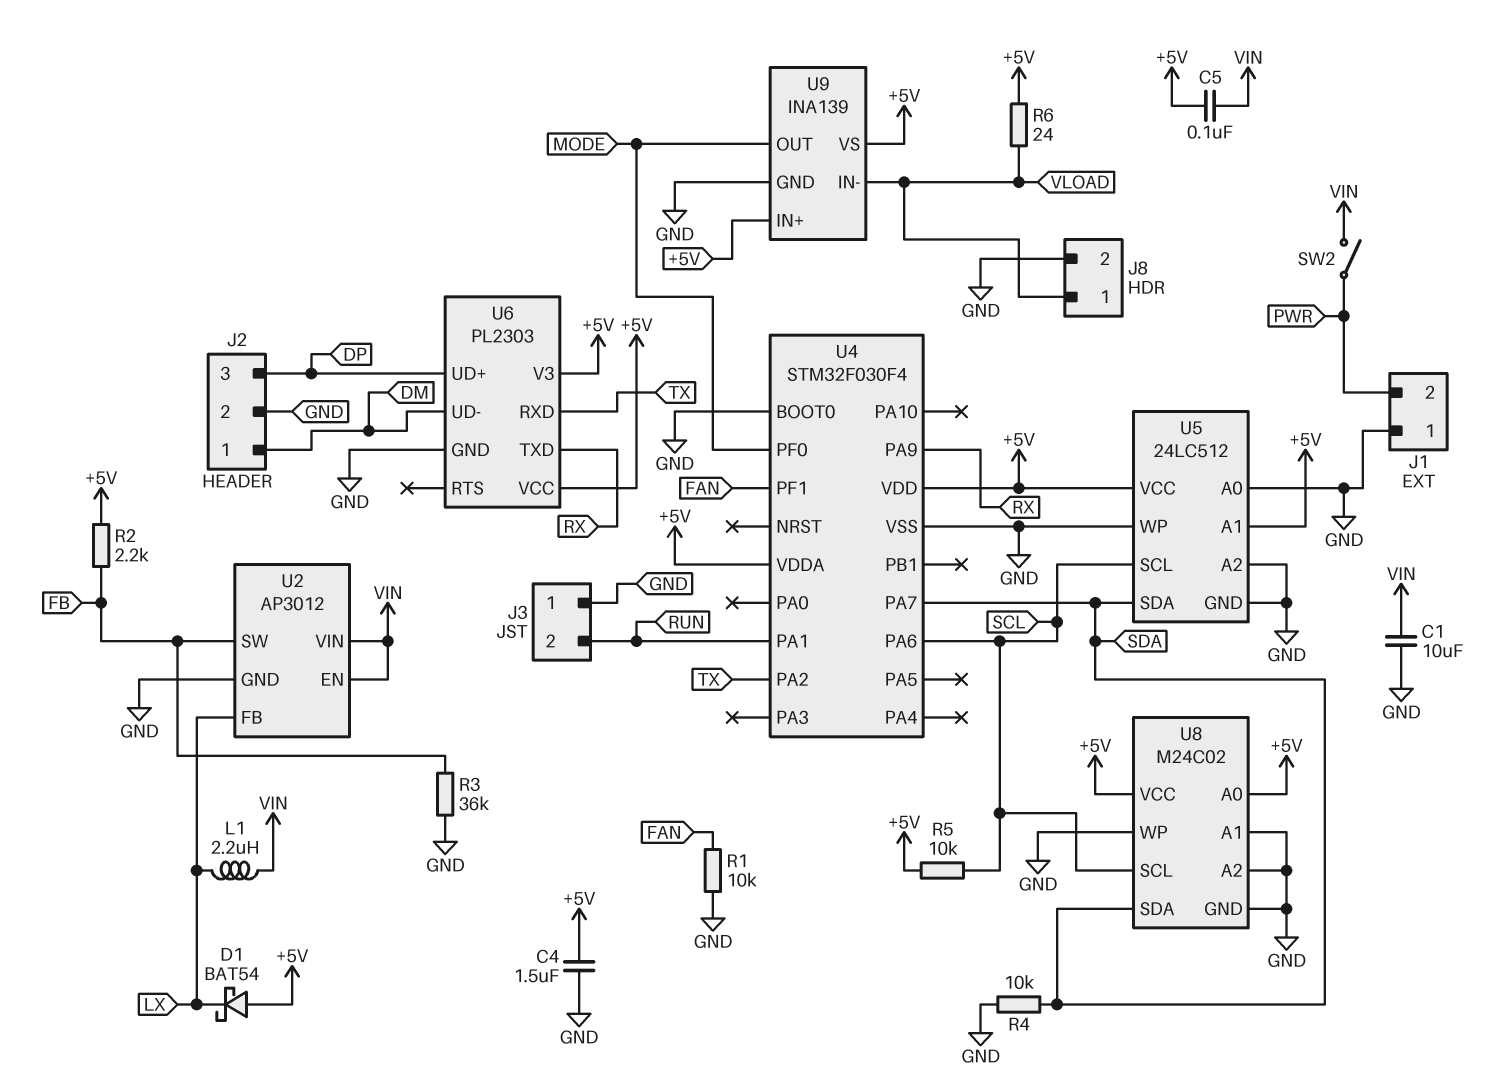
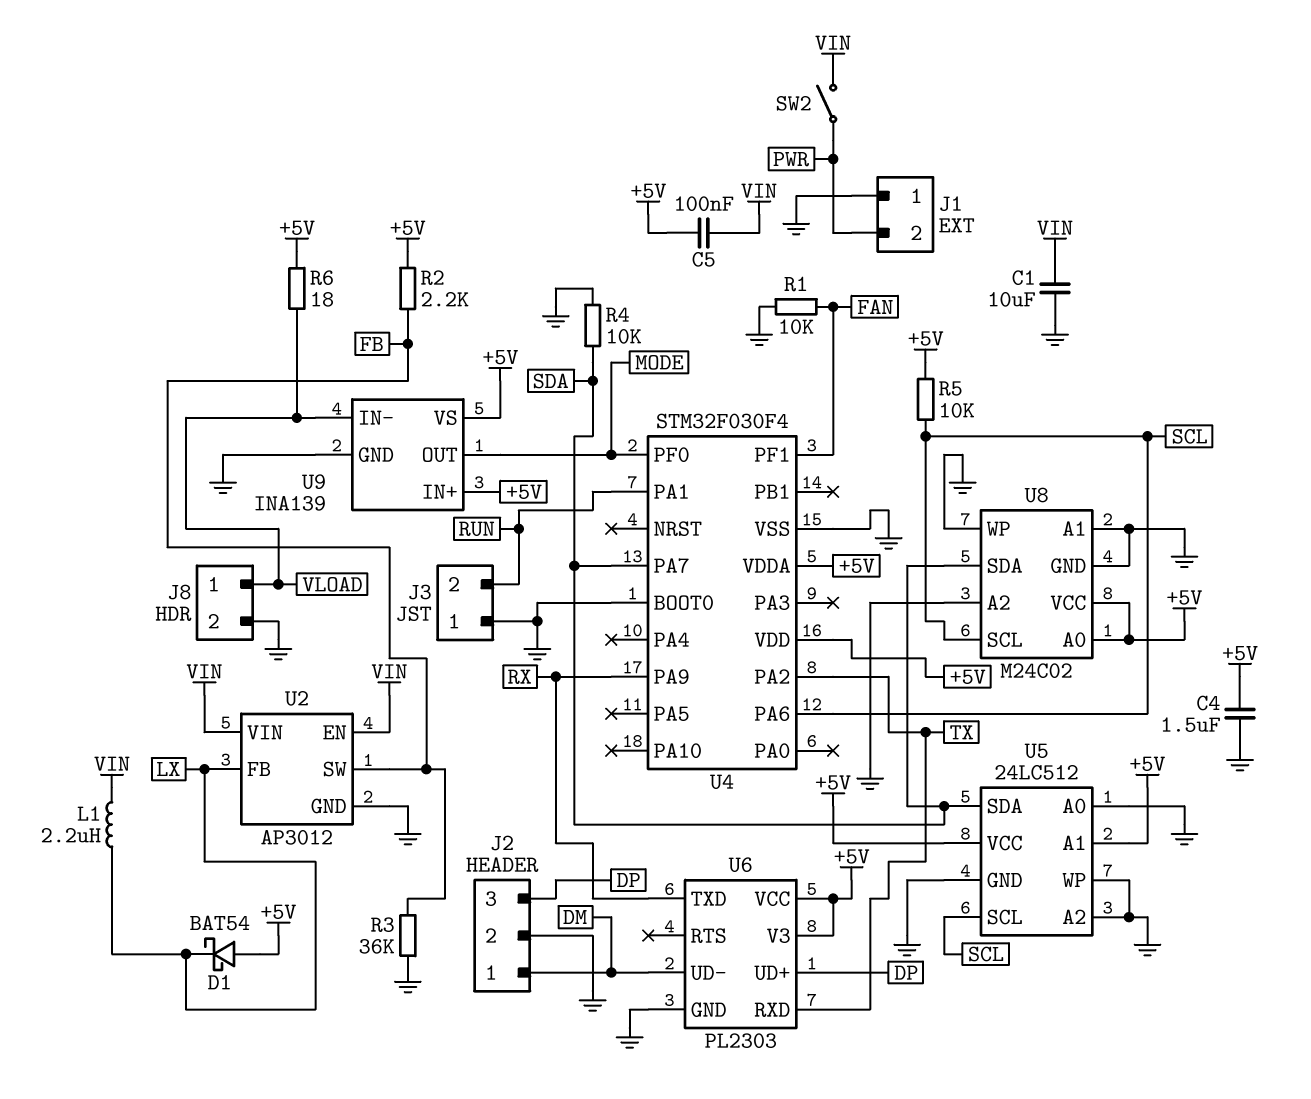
R6: 24 (+5V, VLOAD) -> 18 (+5V, VLOAD)

